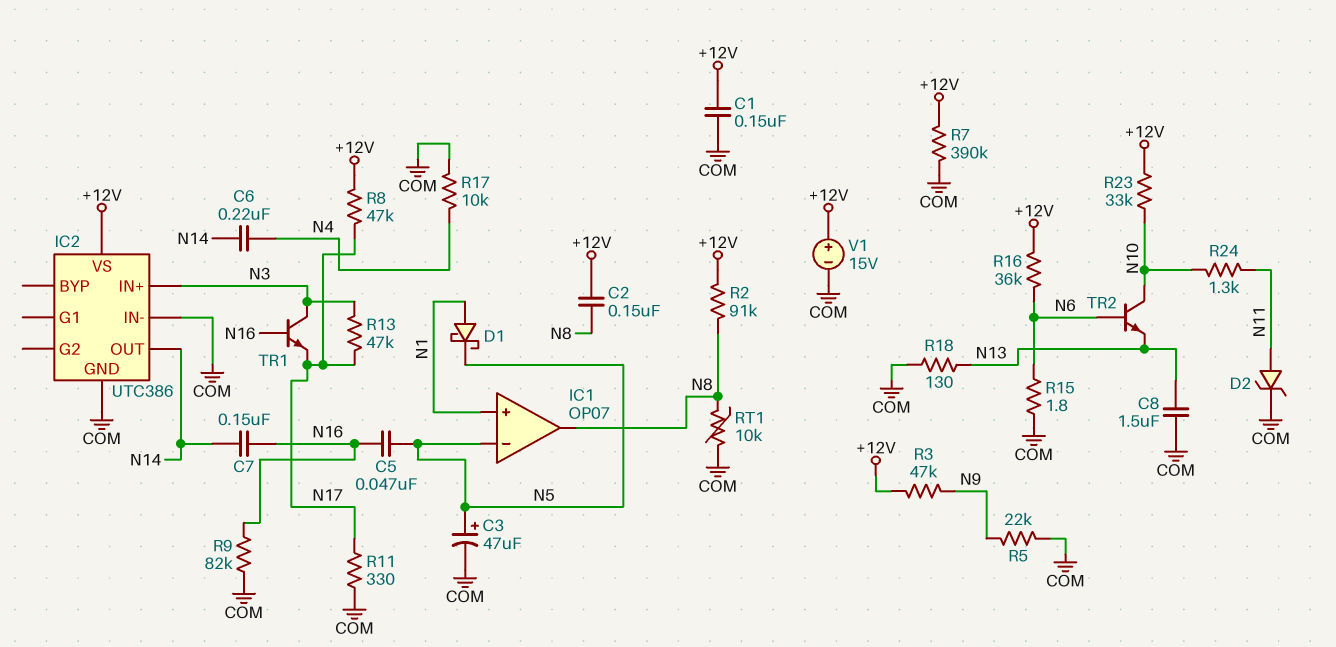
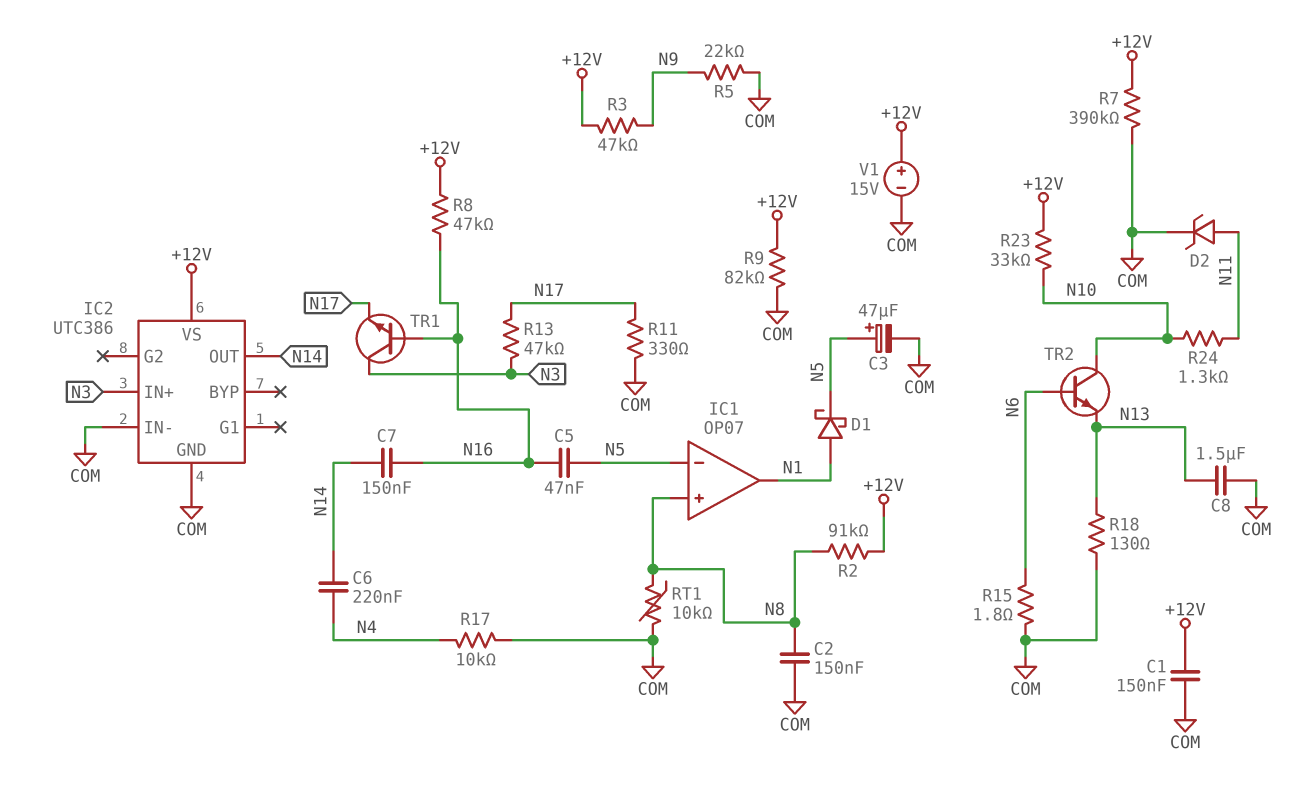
C2: 150nF (+12V, N8) -> 150nF (COM, N8)
IC1 pin in+: N1 -> N8
IC1 pin out: N8 -> N1
R8: 47k (+12V, N17) -> 47k (+12V, N16)
R9: 82k (COM, N16) -> 82k (+12V, COM)
R16: 36k (+12V, N6) -> none

